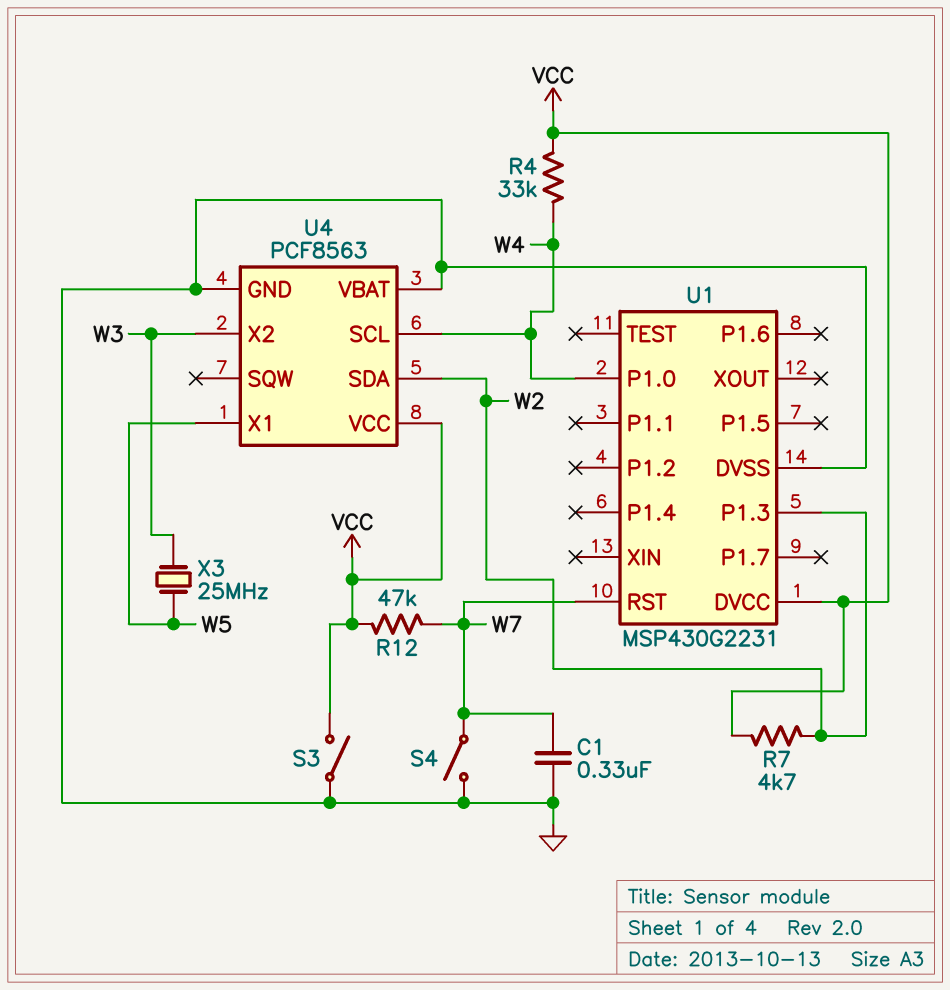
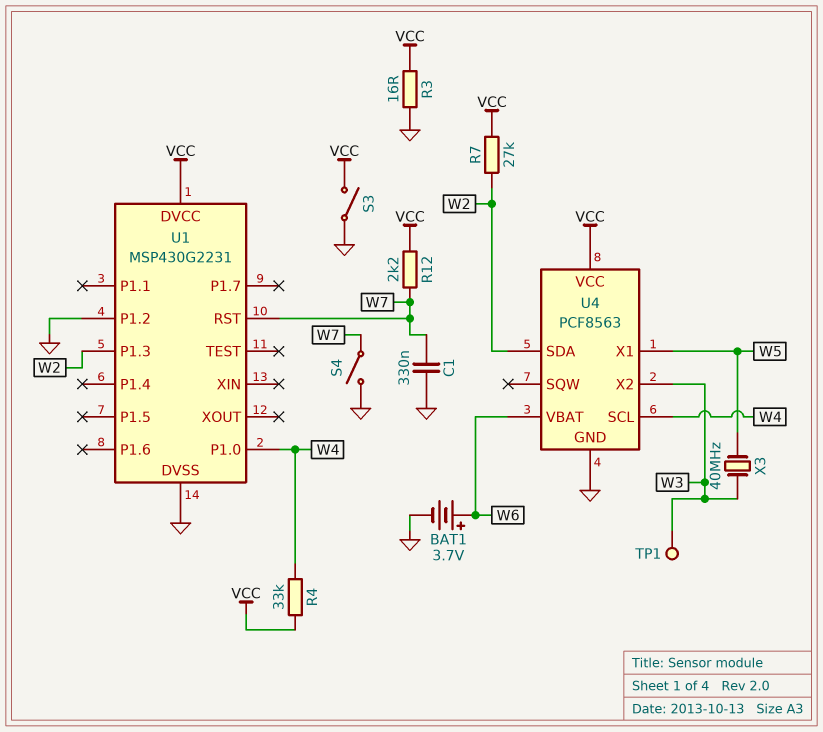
BAT1: none -> 3.7V (plus W6, minus GND)
R3: none -> 16 (GND, VCC)
R7: 4.7k (VCC, W2) -> 27k (VCC, W2)
R12: 47k (VCC, W7) -> 2.2k (VCC, W7)
TP1: none -> test point (W3)
U1 pin P1.2: none -> GND
U4 pin VBAT: GND -> W6
X3: 25MHz (W3, W5) -> 40MHz (W3, W5)

